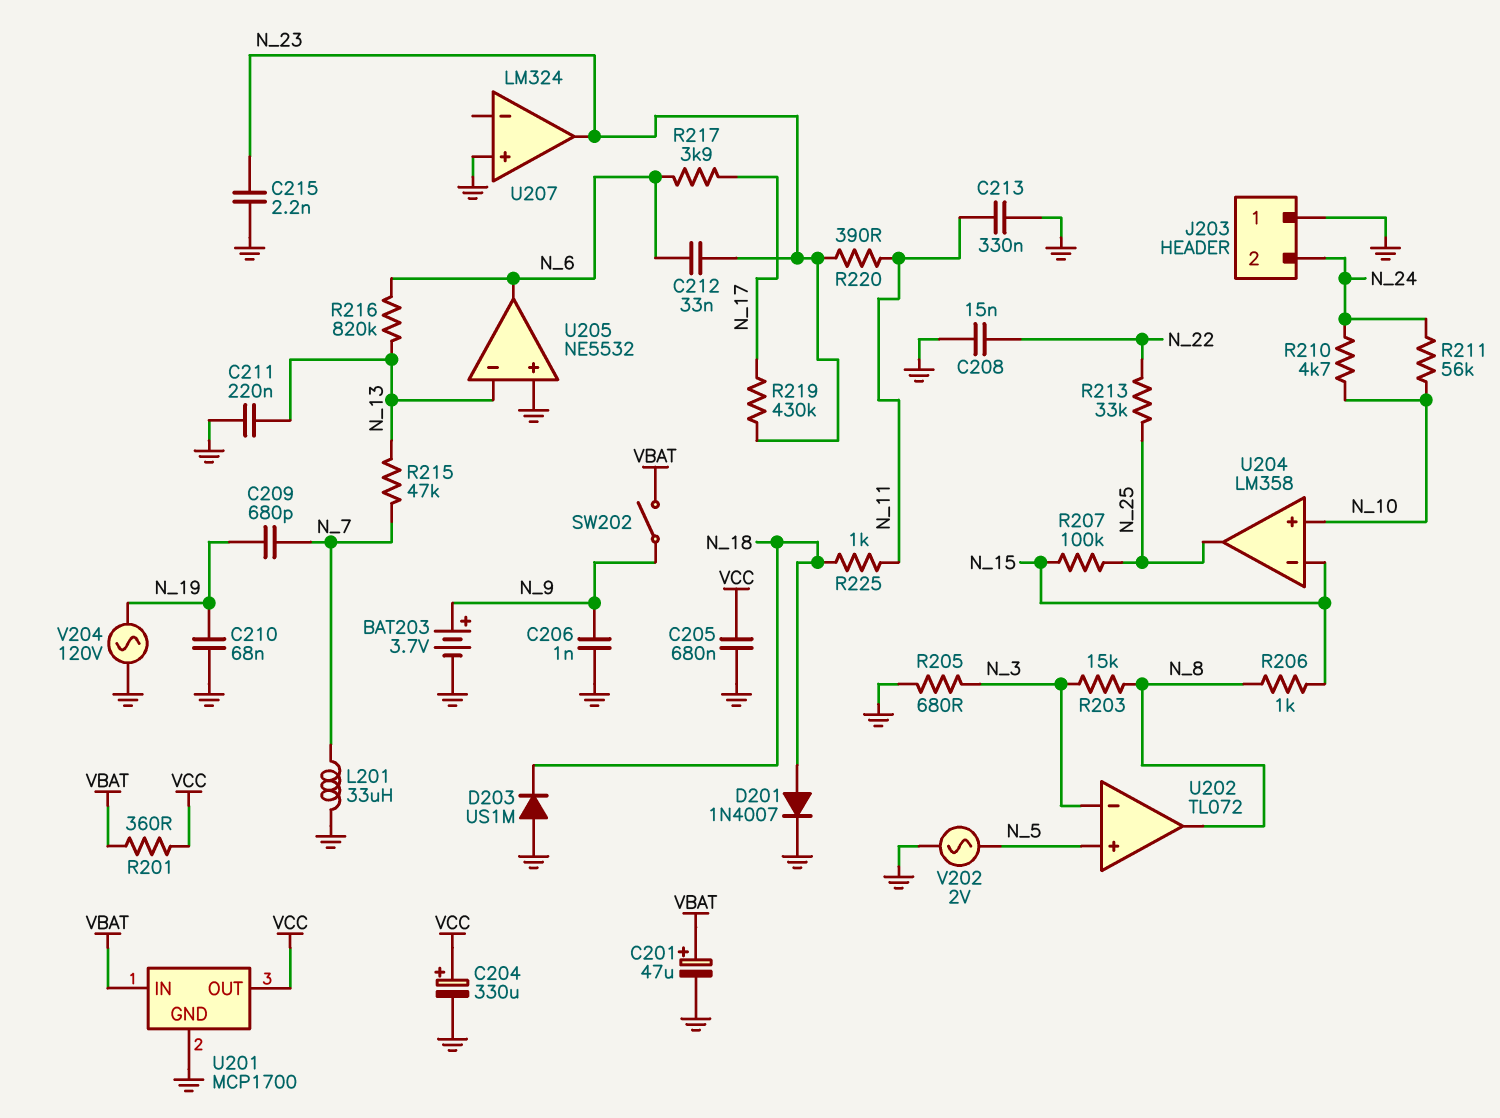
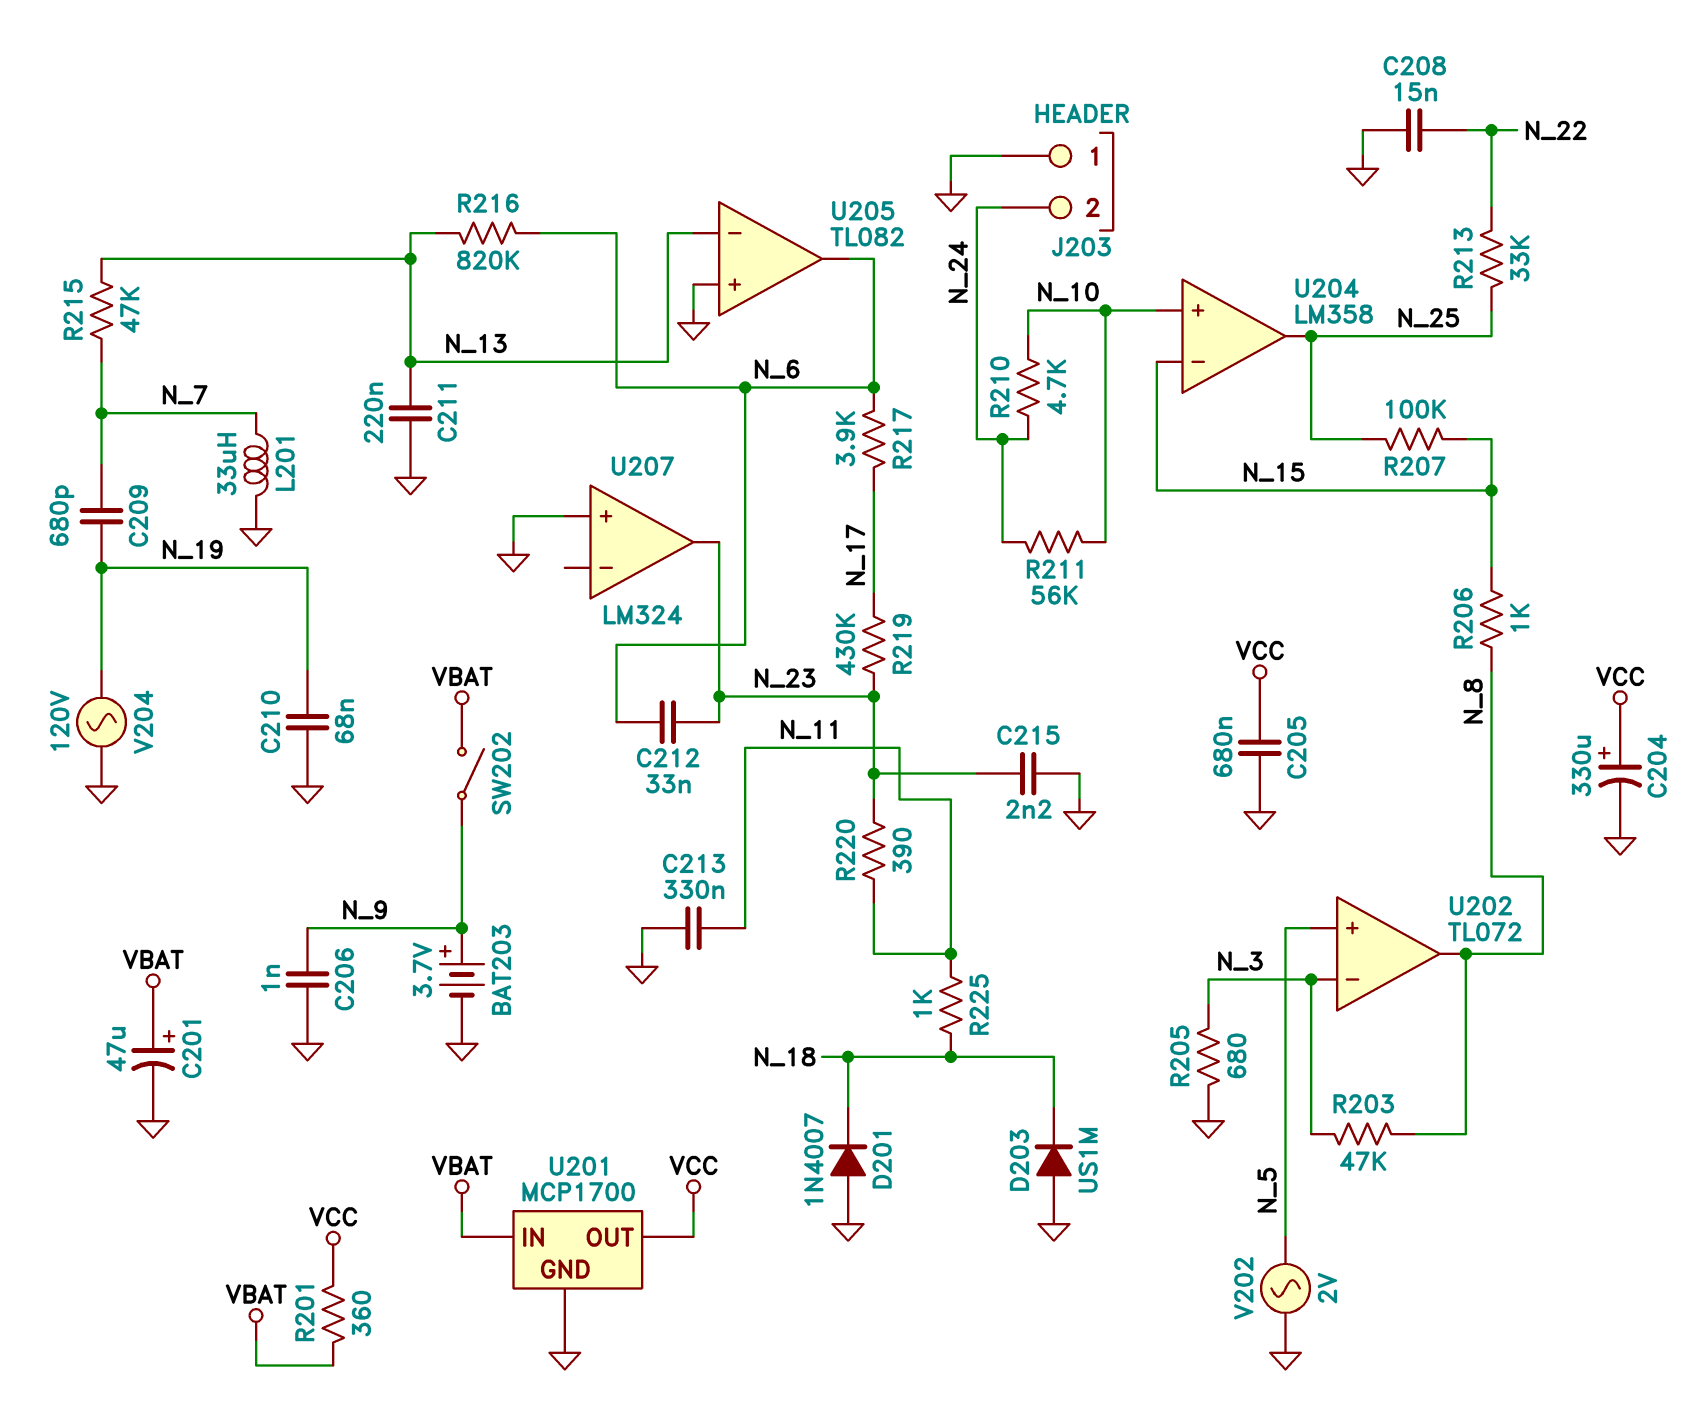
D201: diode 1N4007 (A N_18, K GND) -> diode 1N4007 (A GND, K N_18)
R203: 15k (N_3, N_8) -> 47k (N_3, N_8)
U205: NE5532 -> TL082

